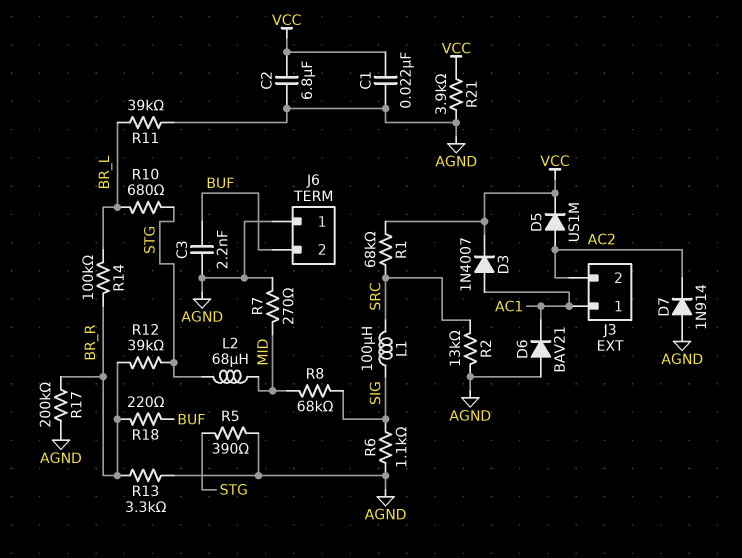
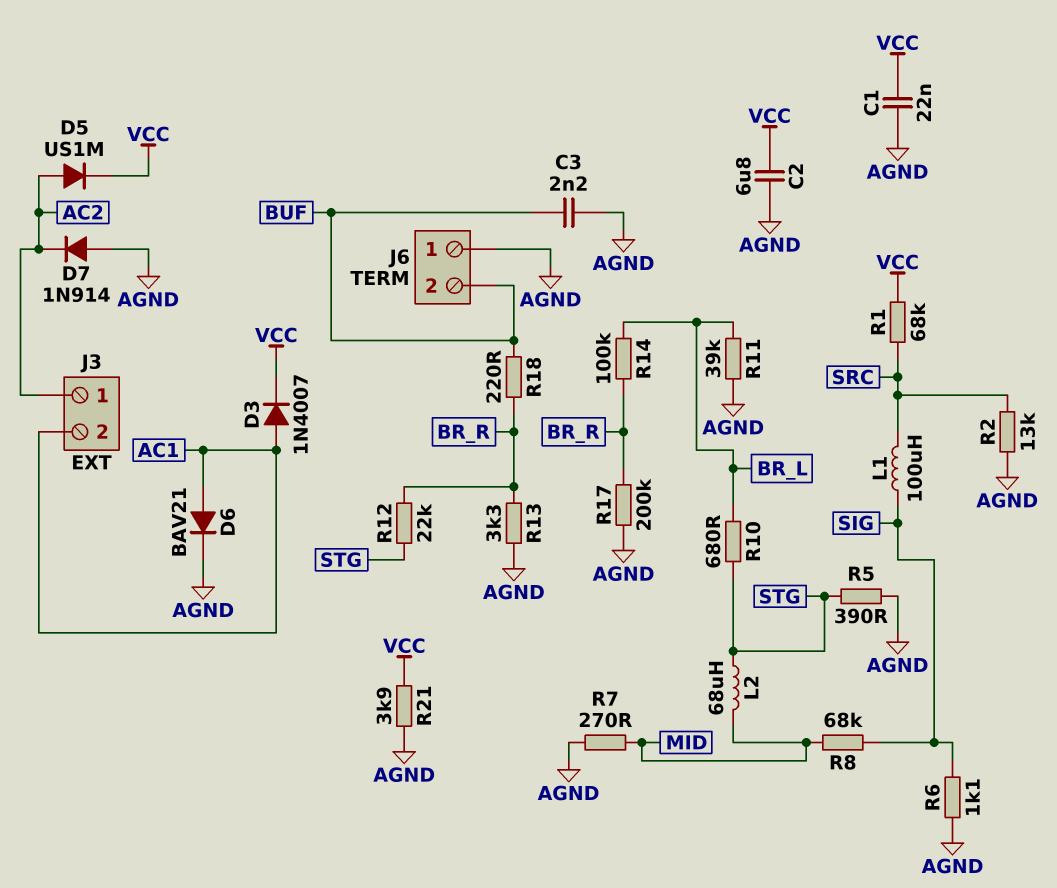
D6: diode BAV21 (A AGND, K AC1) -> diode BAV21 (A AC1, K AGND)
J3 pin 1: AC1 -> AC2
J3 pin 2: AC2 -> AC1
R12: 39k (BR_R, STG) -> 22k (BR_R, STG)

